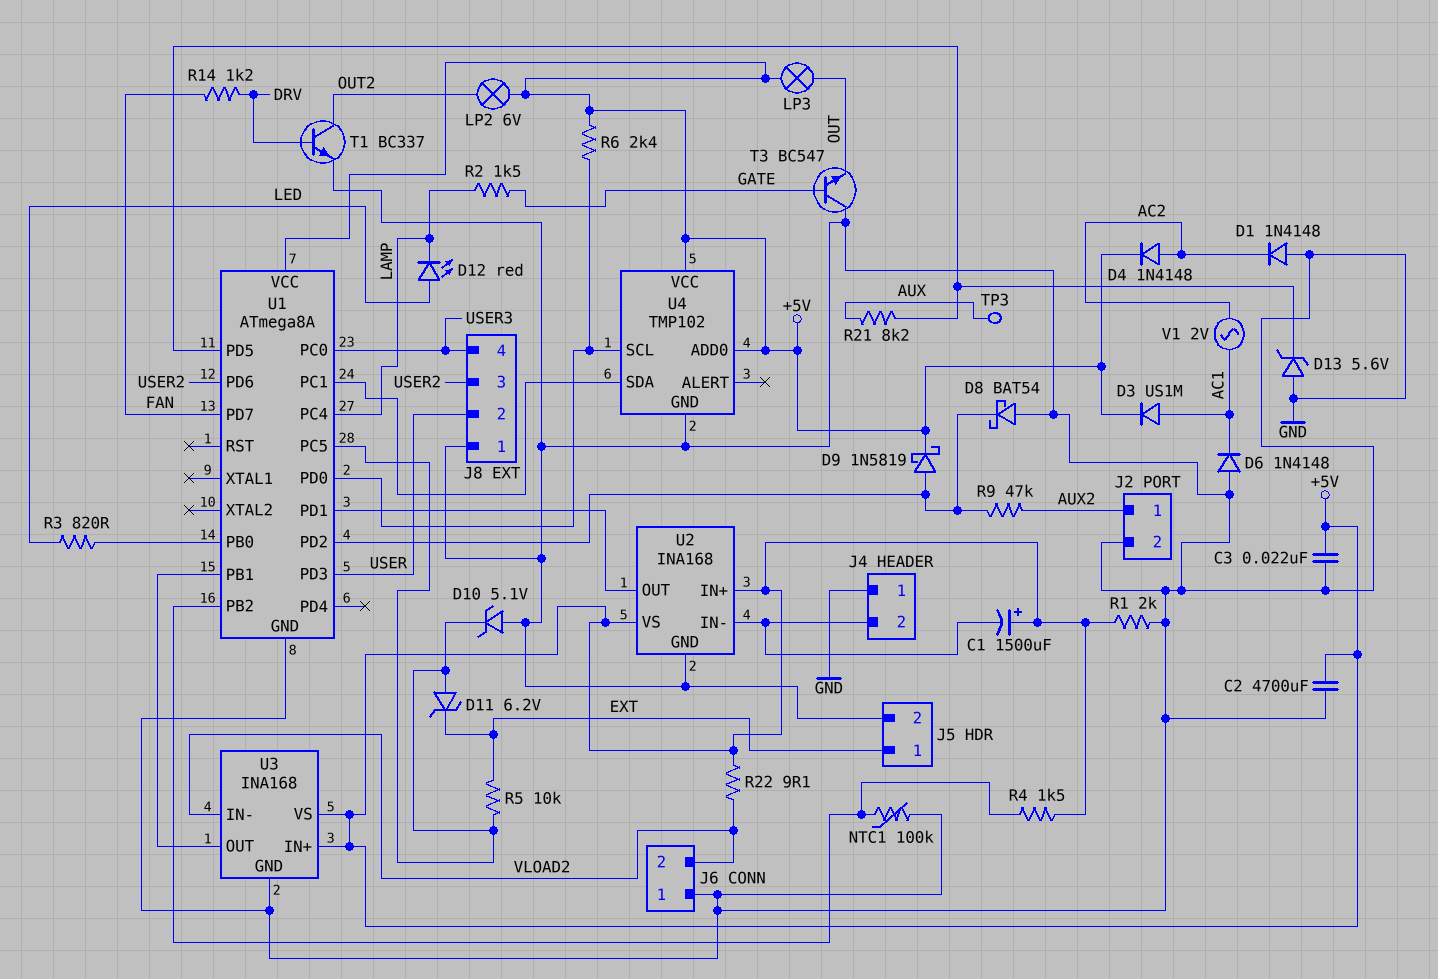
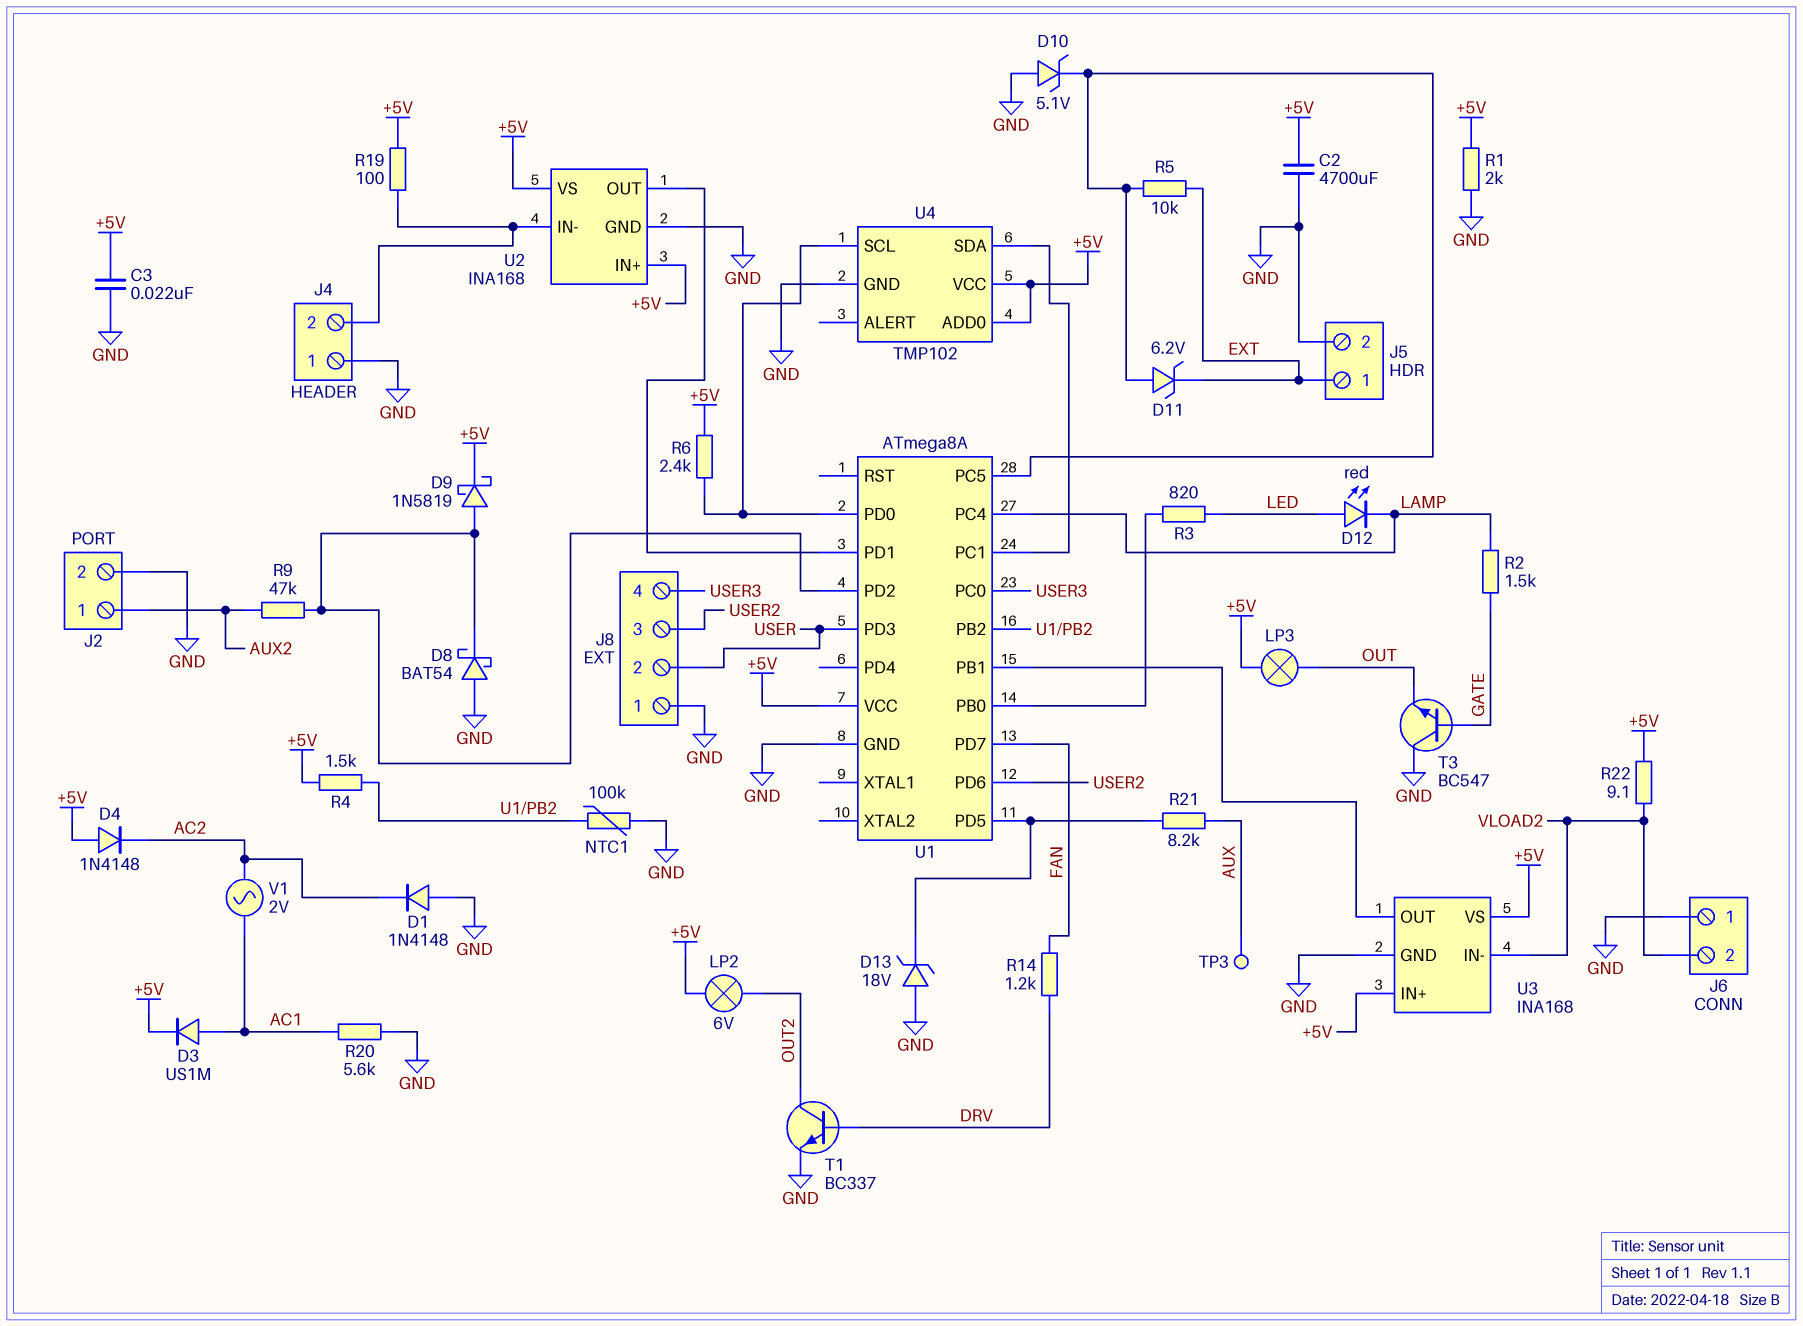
C1: 1500uF (plus +5V, minus J4/2) -> none
D4: diode 1N4148 (A AC2, K +5V) -> diode 1N4148 (A +5V, K AC2)
D6: diode 1N4148 (A GND, K AC1) -> none
D13: zener 5.6V (A GND, K U1/PD5) -> zener 18V (A GND, K U1/PD5)
R19: none -> 100 (+5V, J4/2)
R20: none -> 5.6k (AC1, GND)

